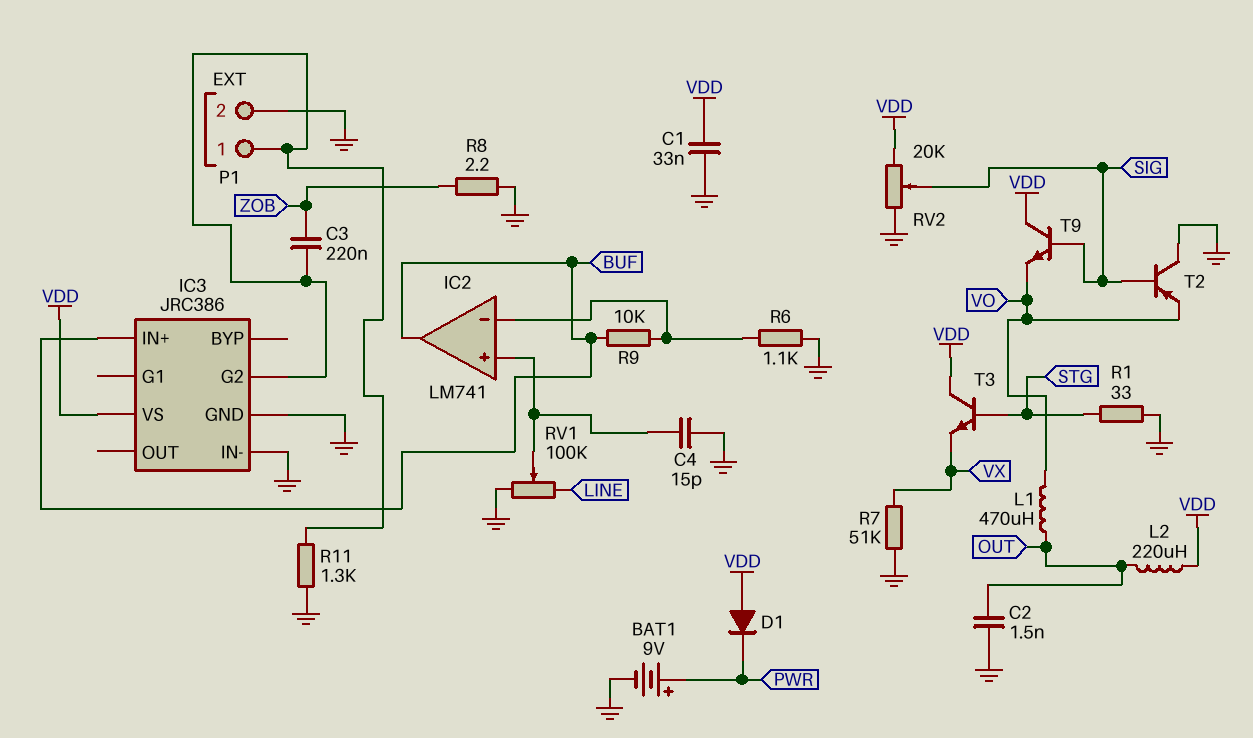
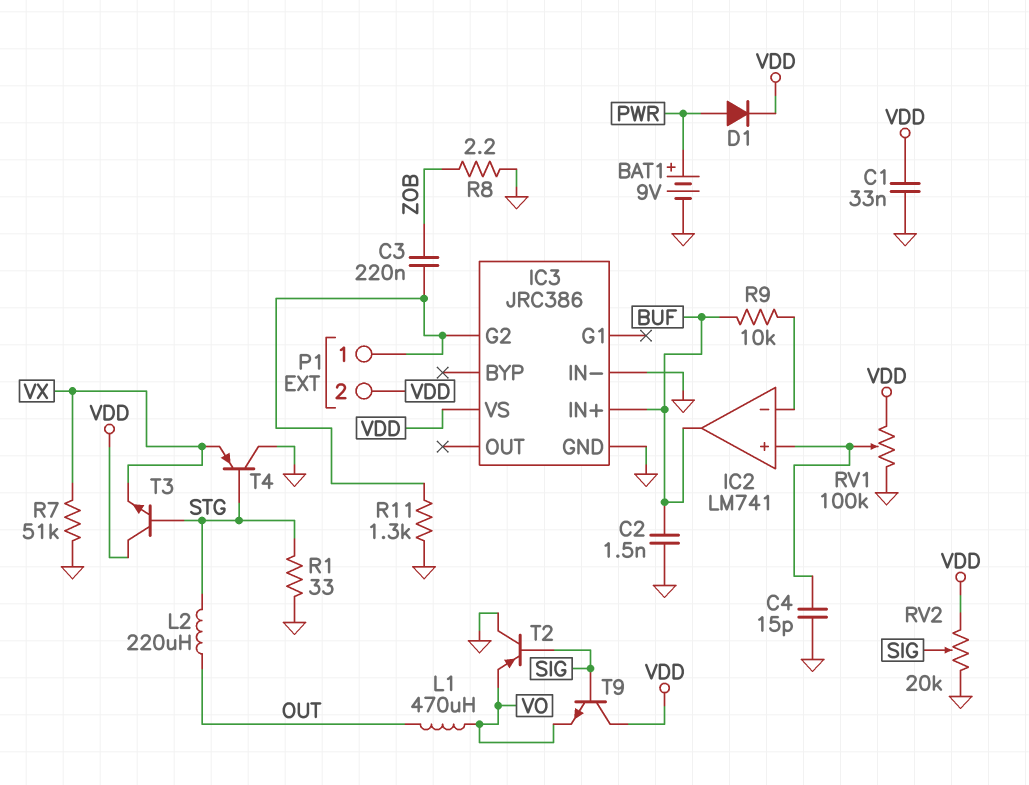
C2: 1.5nF (GND, OUT) -> 1.5nF (BUF, GND)
D1: diode (A VDD, K PWR) -> diode (A PWR, K VDD)
L2: 220uH (OUT, VDD) -> 220uH (OUT, STG)
P1 pin 2: GND -> VDD
R6: 1.1k (GND, IC2/in-) -> none
RV1: 100k (GND, LINE, wiper IC2/in+) -> 100k (GND, VDD, wiper IC2/in+)
T4: none -> PNP (B STG, C GND, E VX)

